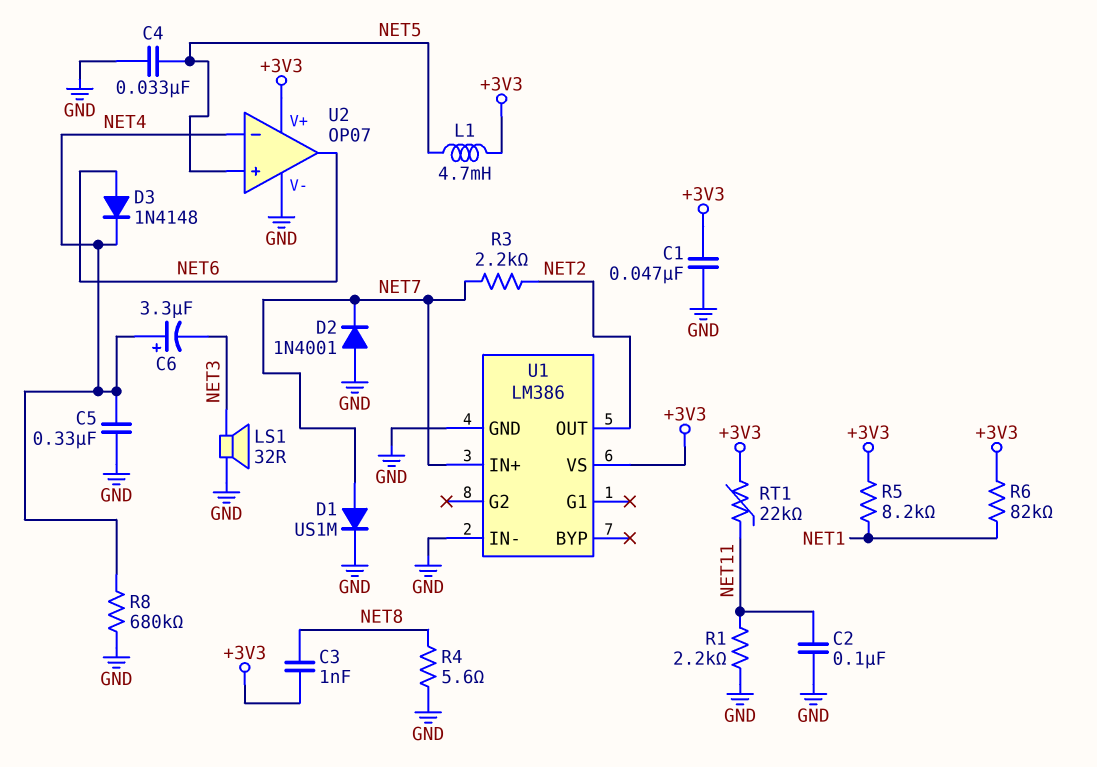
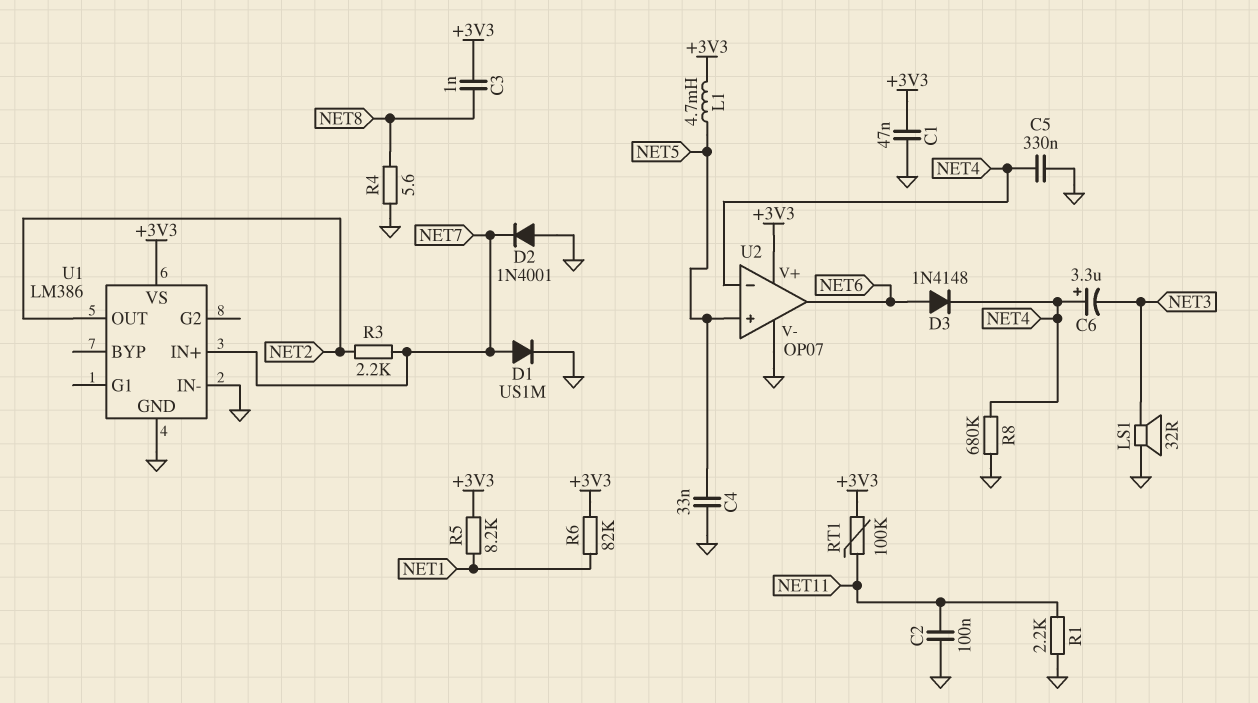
RT1: 22k (+3V3, NET11) -> 100k (+3V3, NET11)

